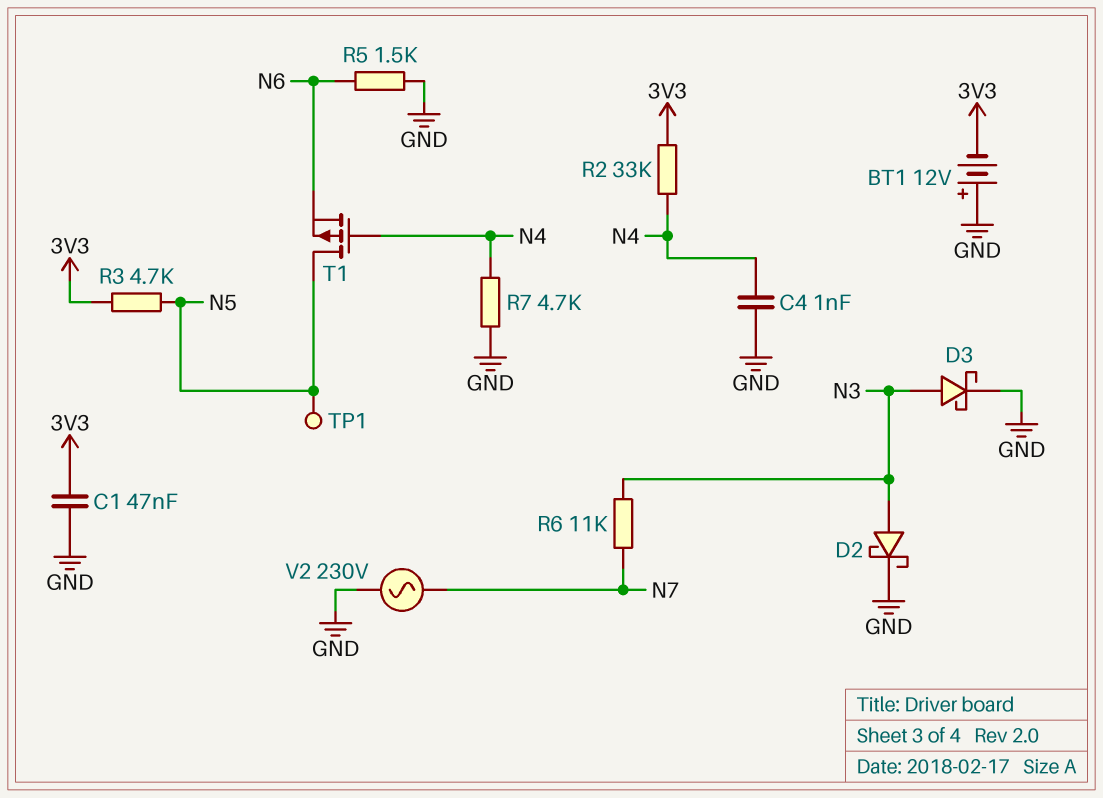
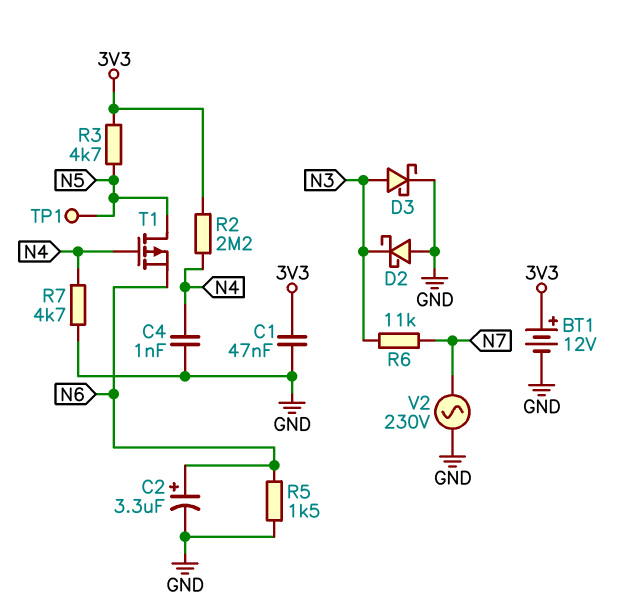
BT1: 12V (plus GND, minus 3V3) -> 12V (plus 3V3, minus GND)
C2: none -> 3.3uF (plus N6, minus GND)
D2: schottky (A N3, K GND) -> schottky (A GND, K N3)
R2: 33k (3V3, N4) -> 2.2M (3V3, N4)

